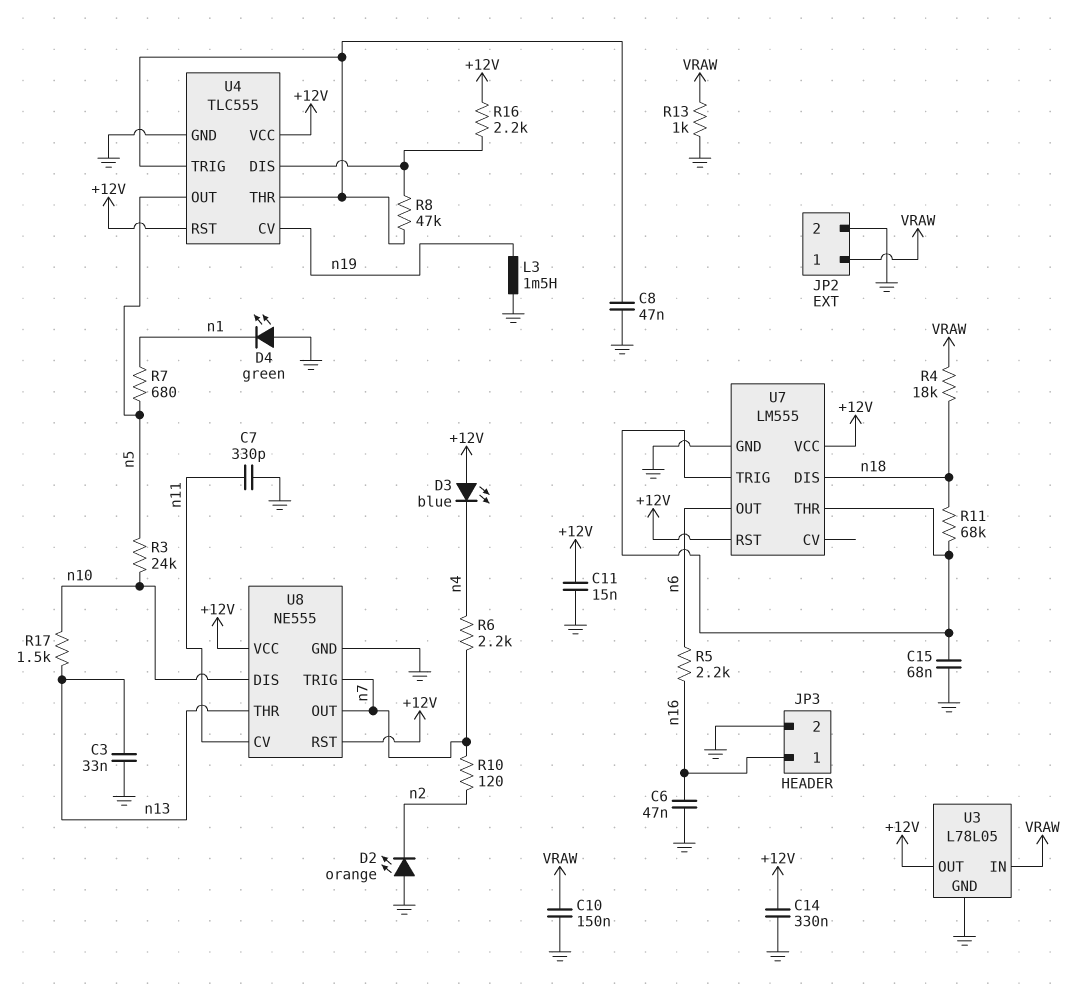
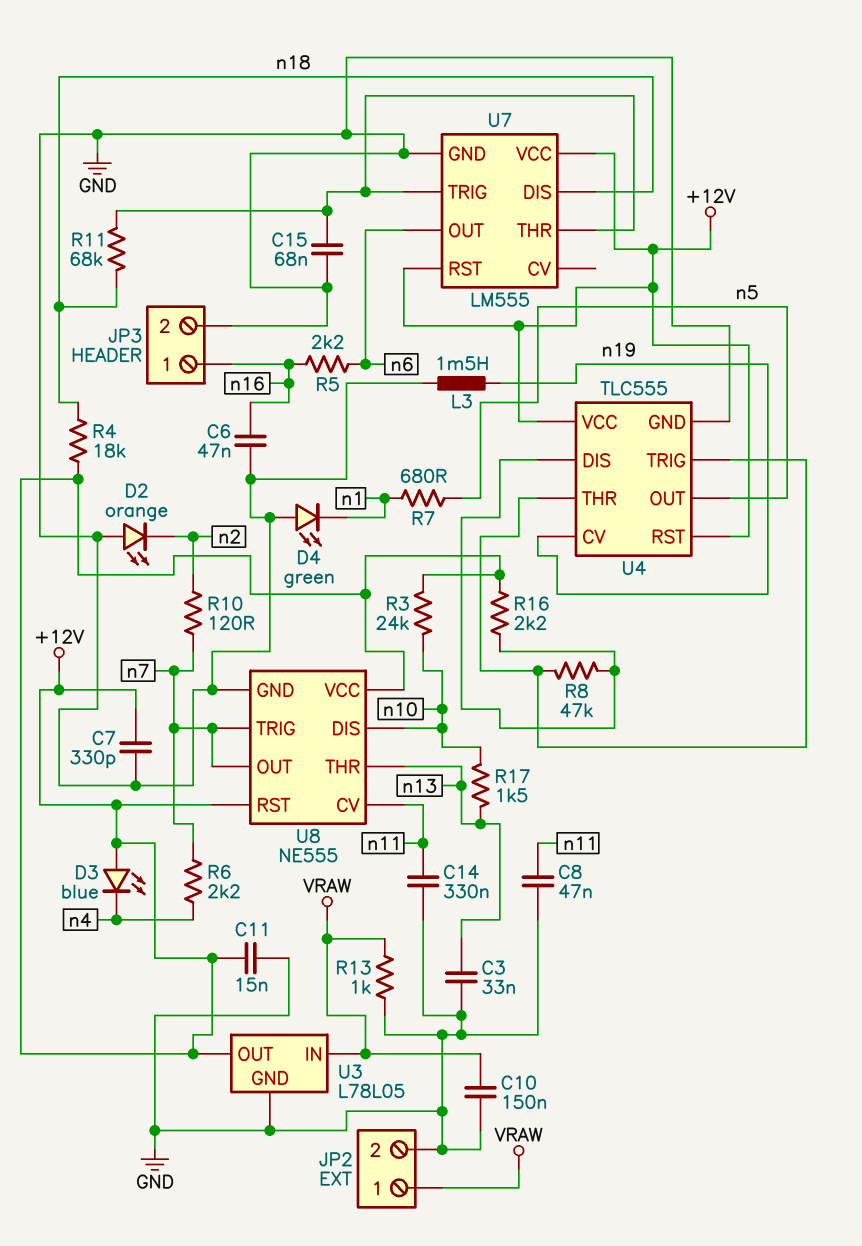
C7: 330pF (GND, n11) -> 330pF (+12V, GND)
C8: 47nF (GND, U4/THR) -> 47nF (GND, n11)
C14: 330nF (+12V, GND) -> 330nF (GND, n11)
R3: 24k (n5, n10) -> 24k (+12V, n10)
R4: 18k (VRAW, n18) -> 18k (+12V, n18)

